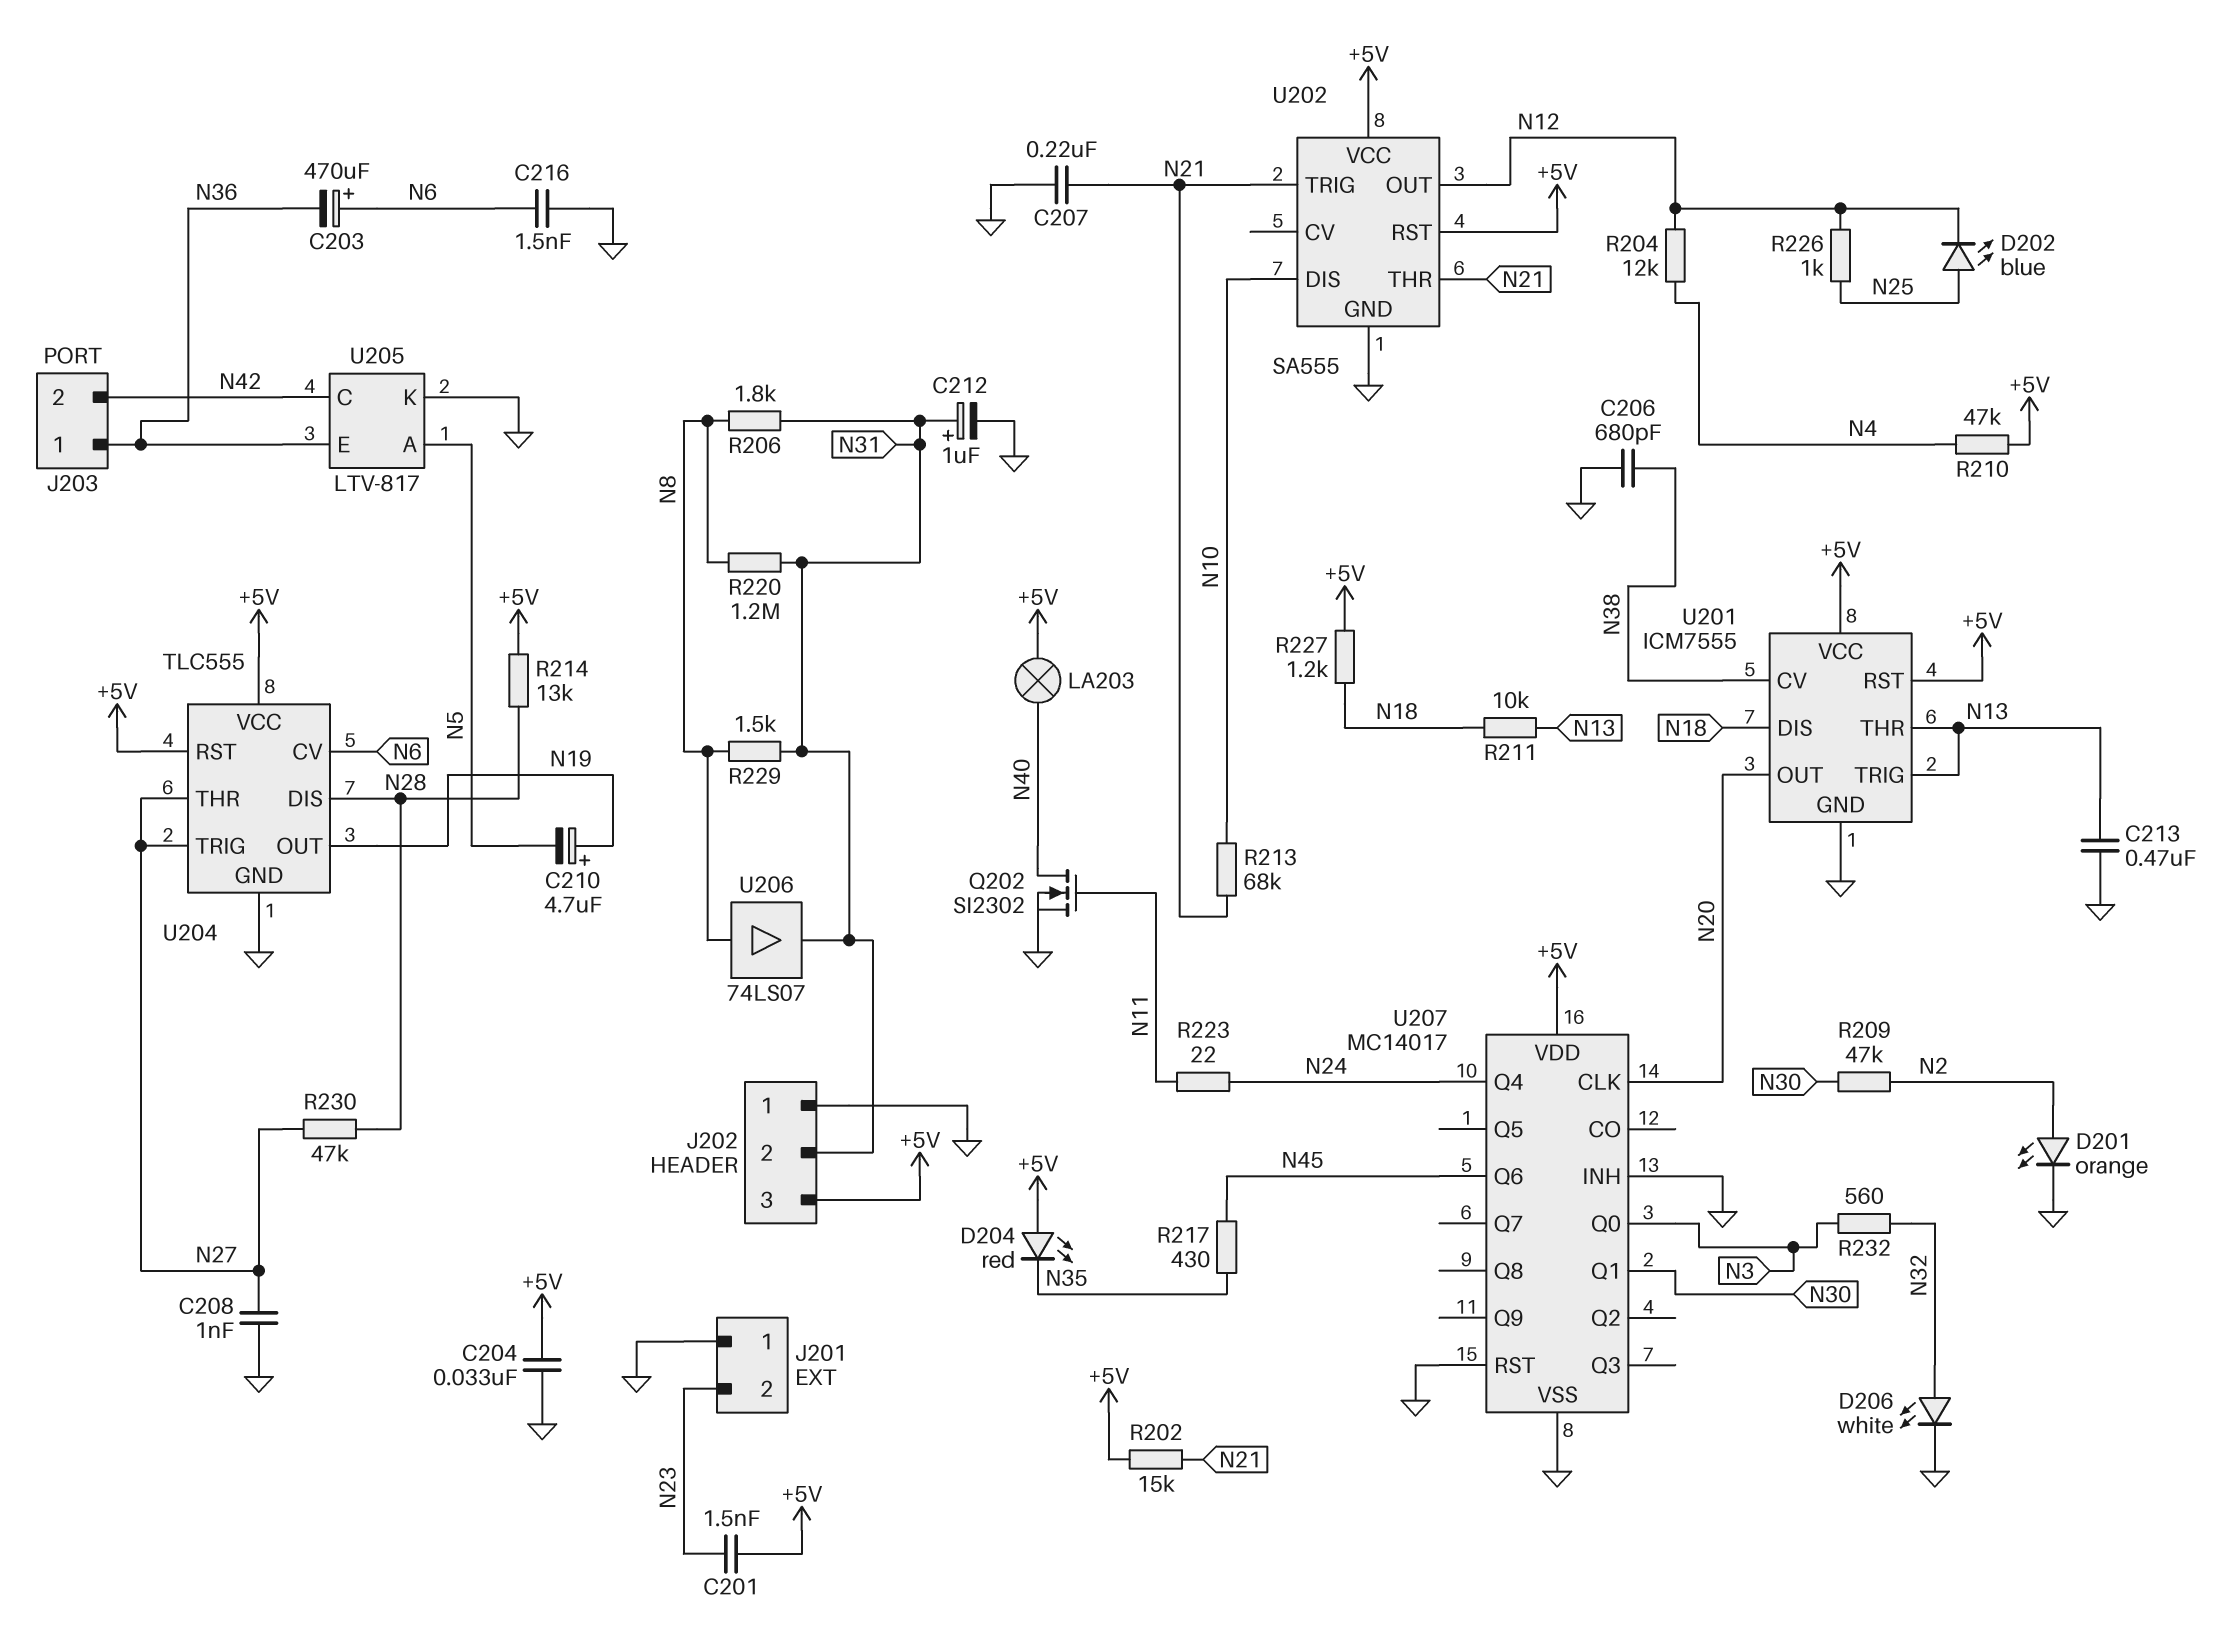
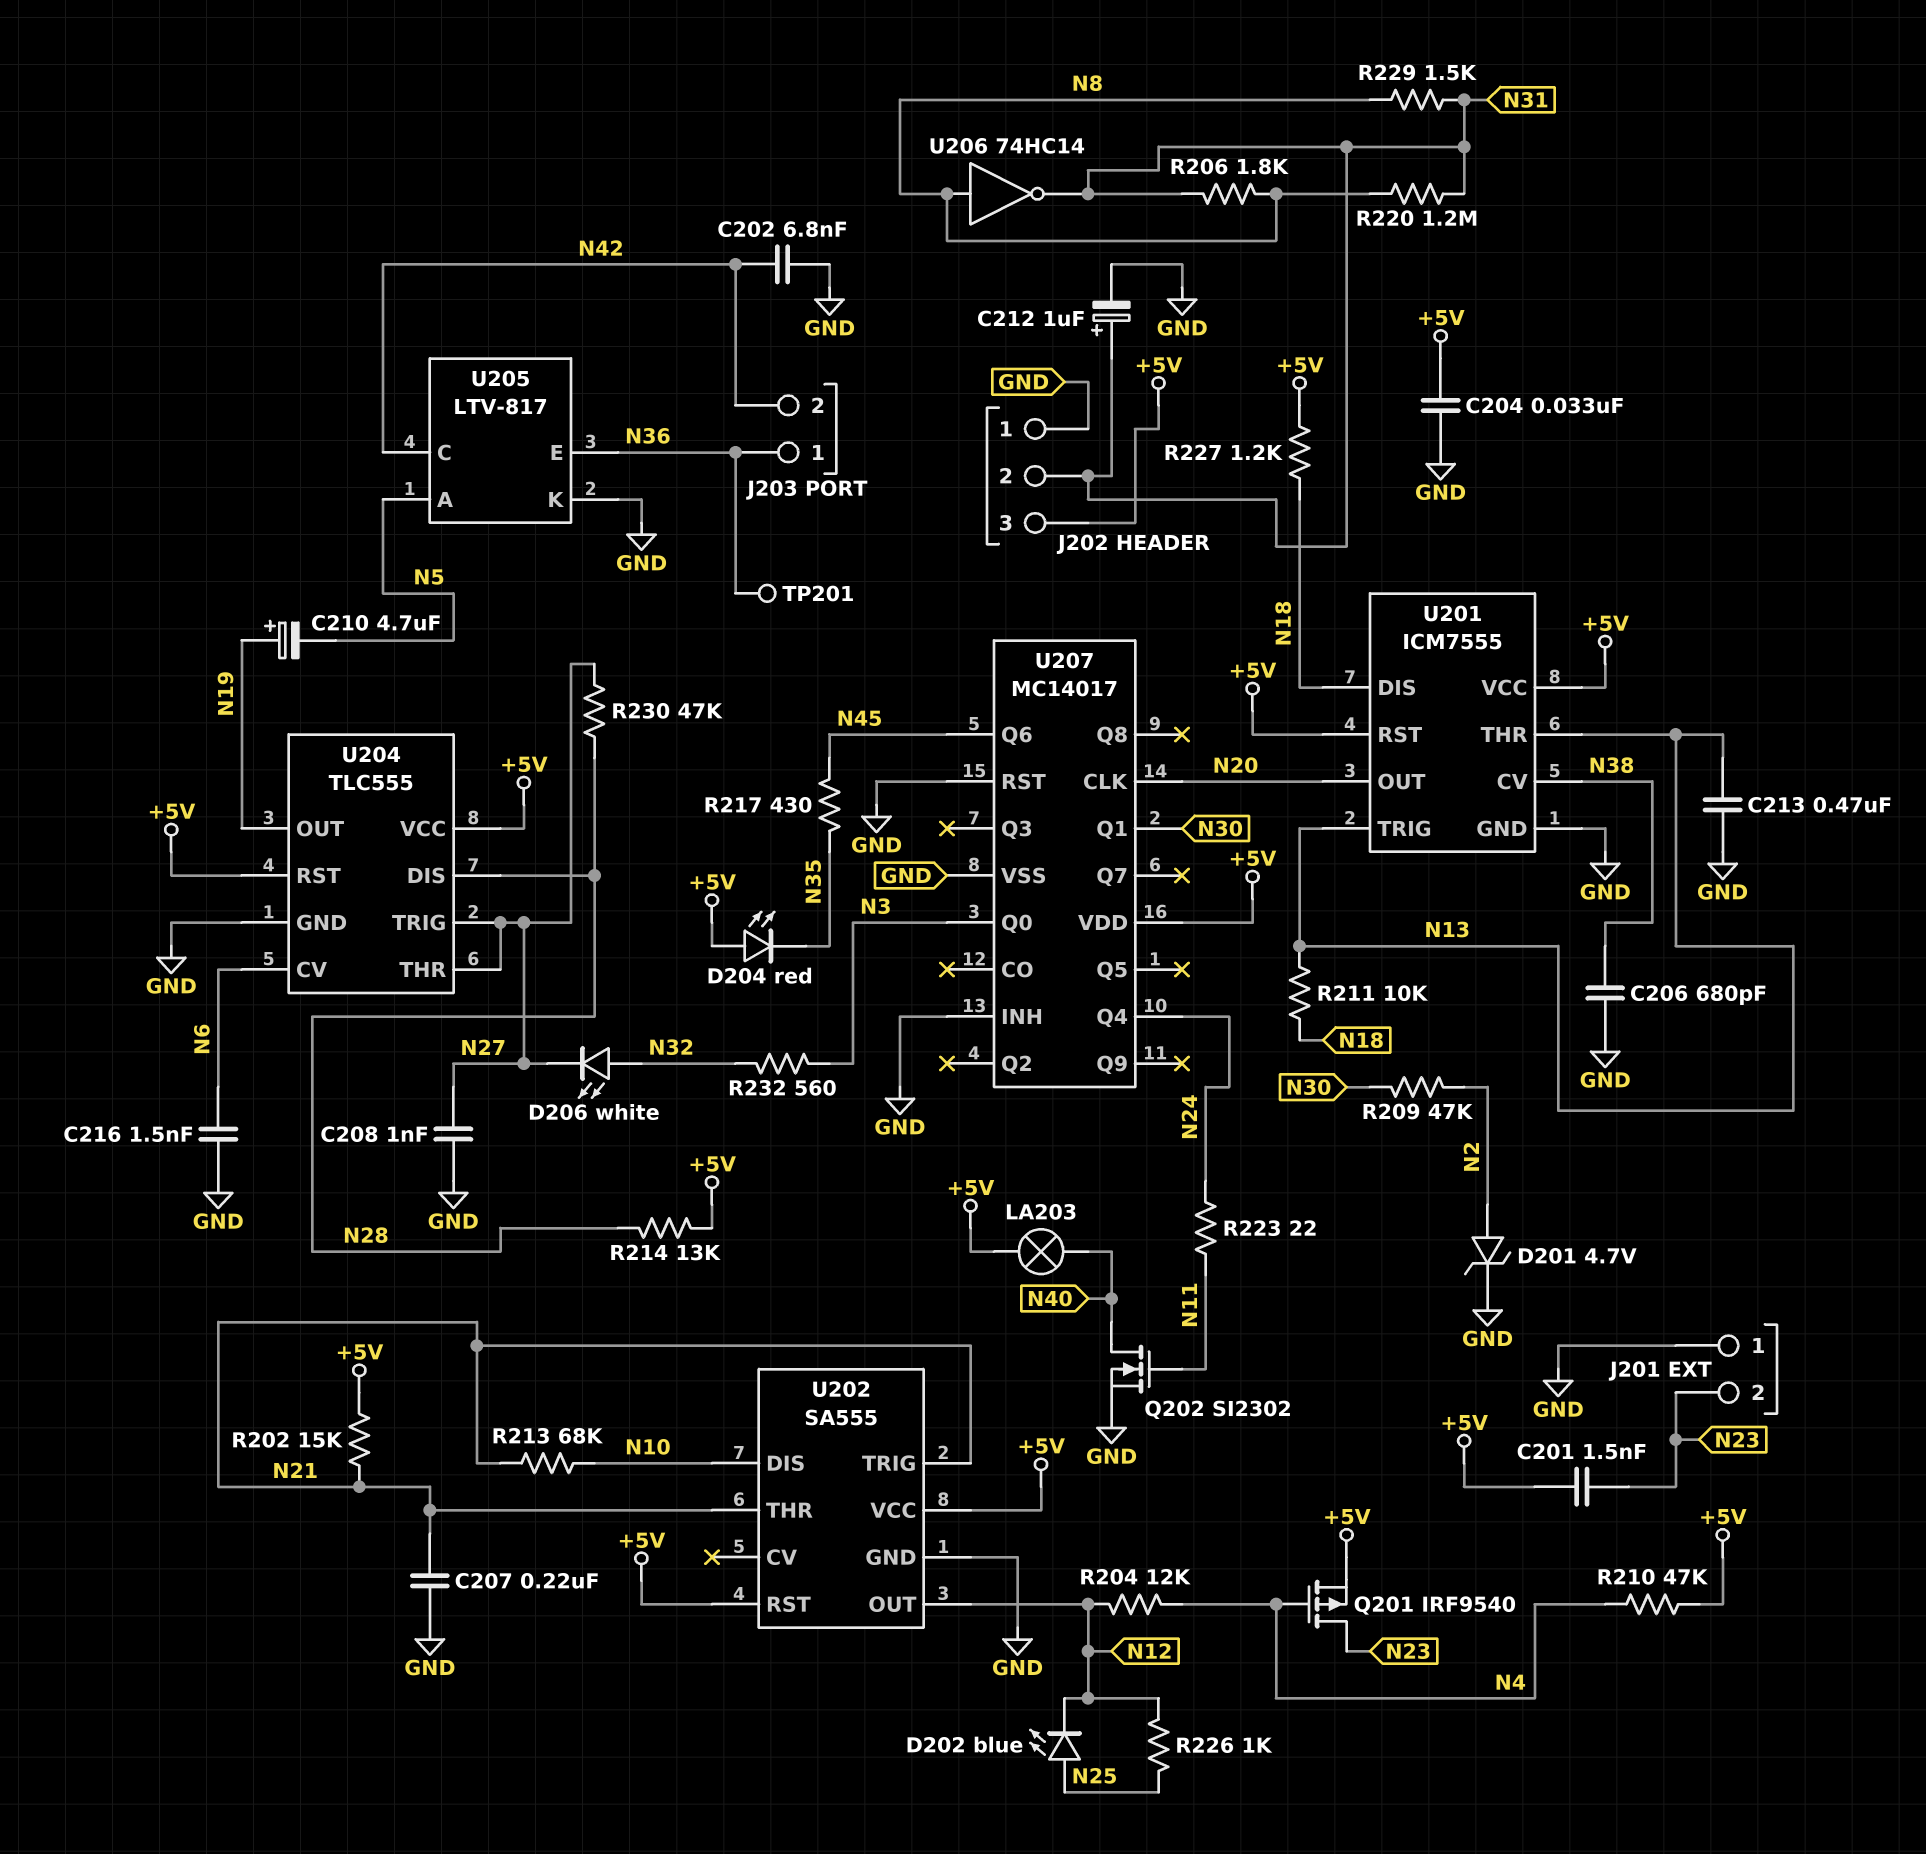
C202: none -> 6.8nF (GND, N42)
C203: 470uF (plus N6, minus N36) -> none
D201: LED orange (A N2, K GND) -> zener 4.7V (A N2, K GND)
D206: LED white (A N32, K GND) -> LED white (A N32, K N27)
Q201: none -> PMOS IRF9540 (G N4, D N23, S +5V)
TP201: none -> test point (N36)
U206: buffer 74LS07 (in N8, out N31) -> NOT 74HC14 (in N8, out N31)

